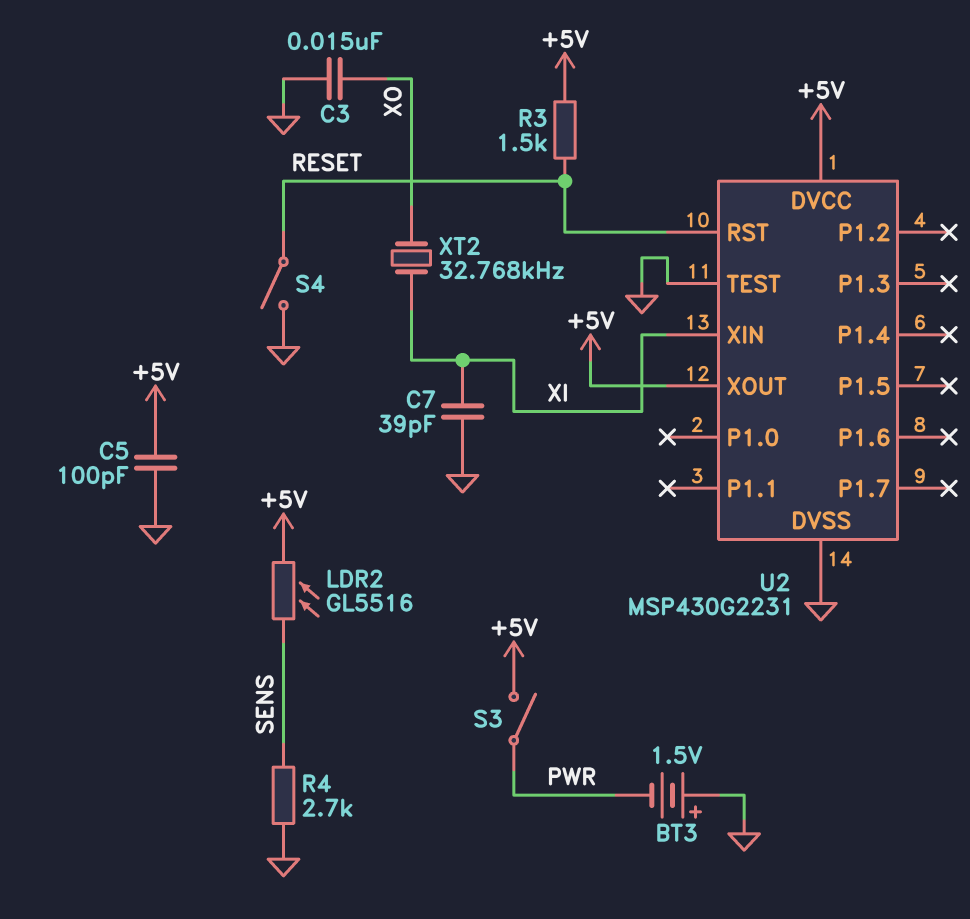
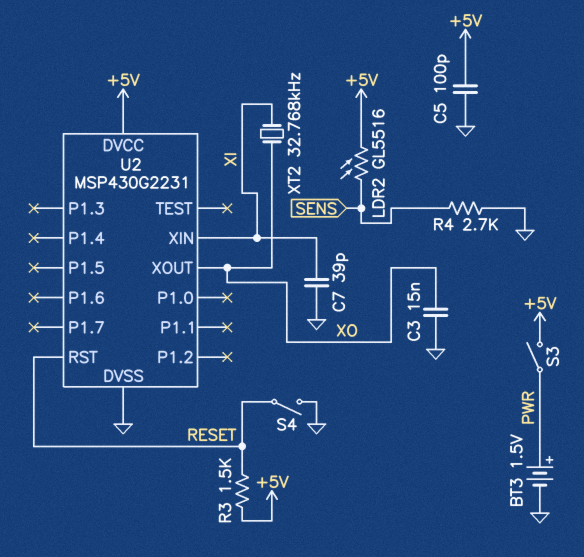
BT3: 1.5V (plus GND, minus PWR) -> 1.5V (plus PWR, minus GND)
U2 pin TEST: GND -> none
U2 pin XOUT: +5V -> XO

